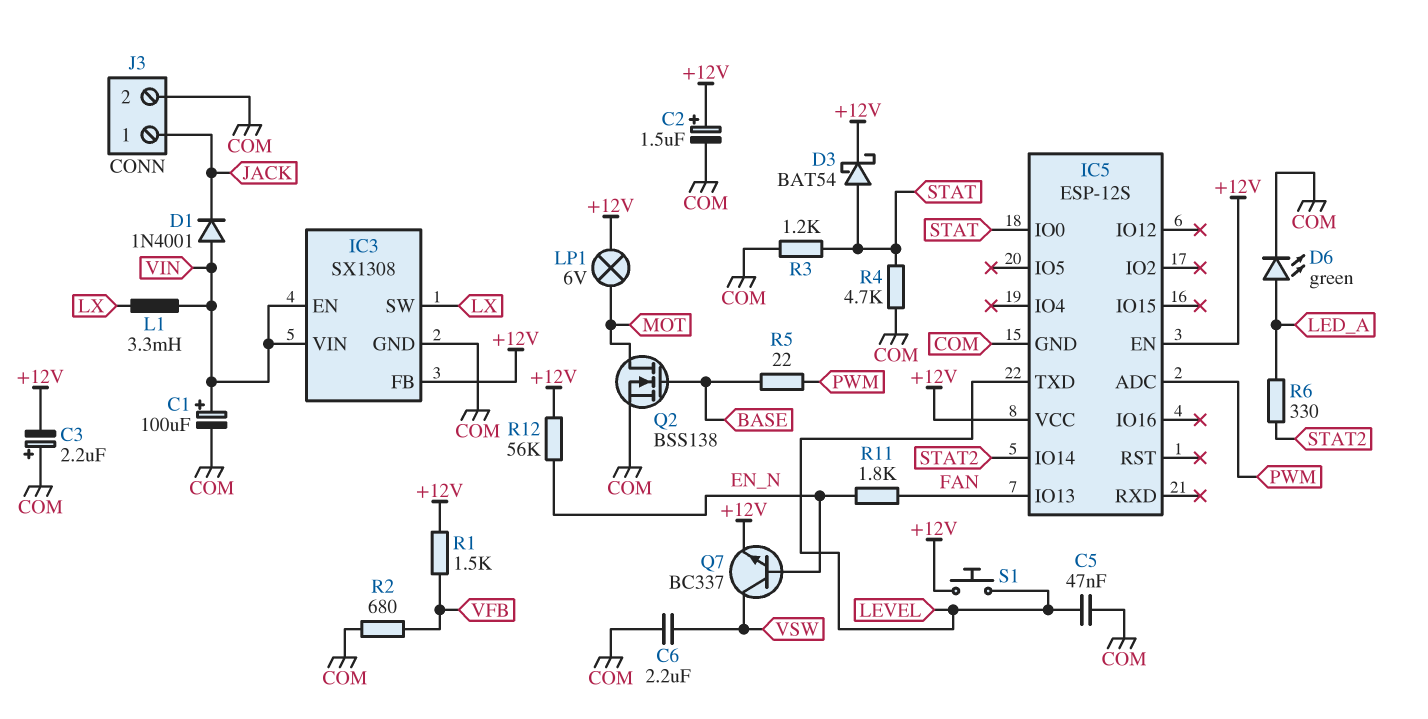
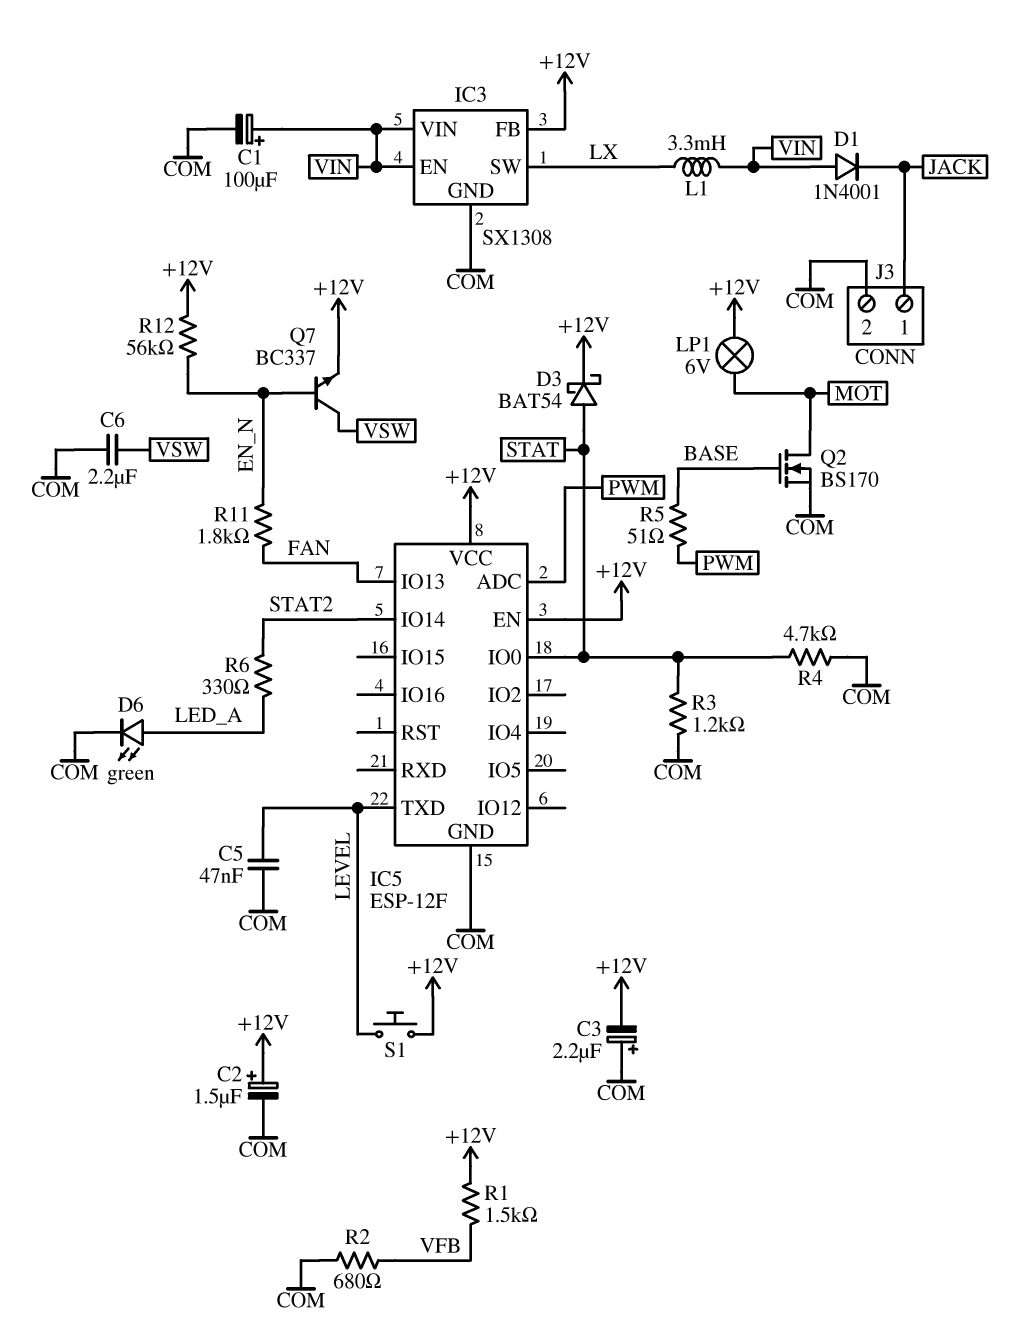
IC5: ESP-12S -> ESP-12F
Q2: NMOS BSS138 (G BASE, D MOT, S COM) -> NMOS BS170 (G BASE, D MOT, S COM)
R5: 22 (BASE, PWM) -> 51 (BASE, PWM)

